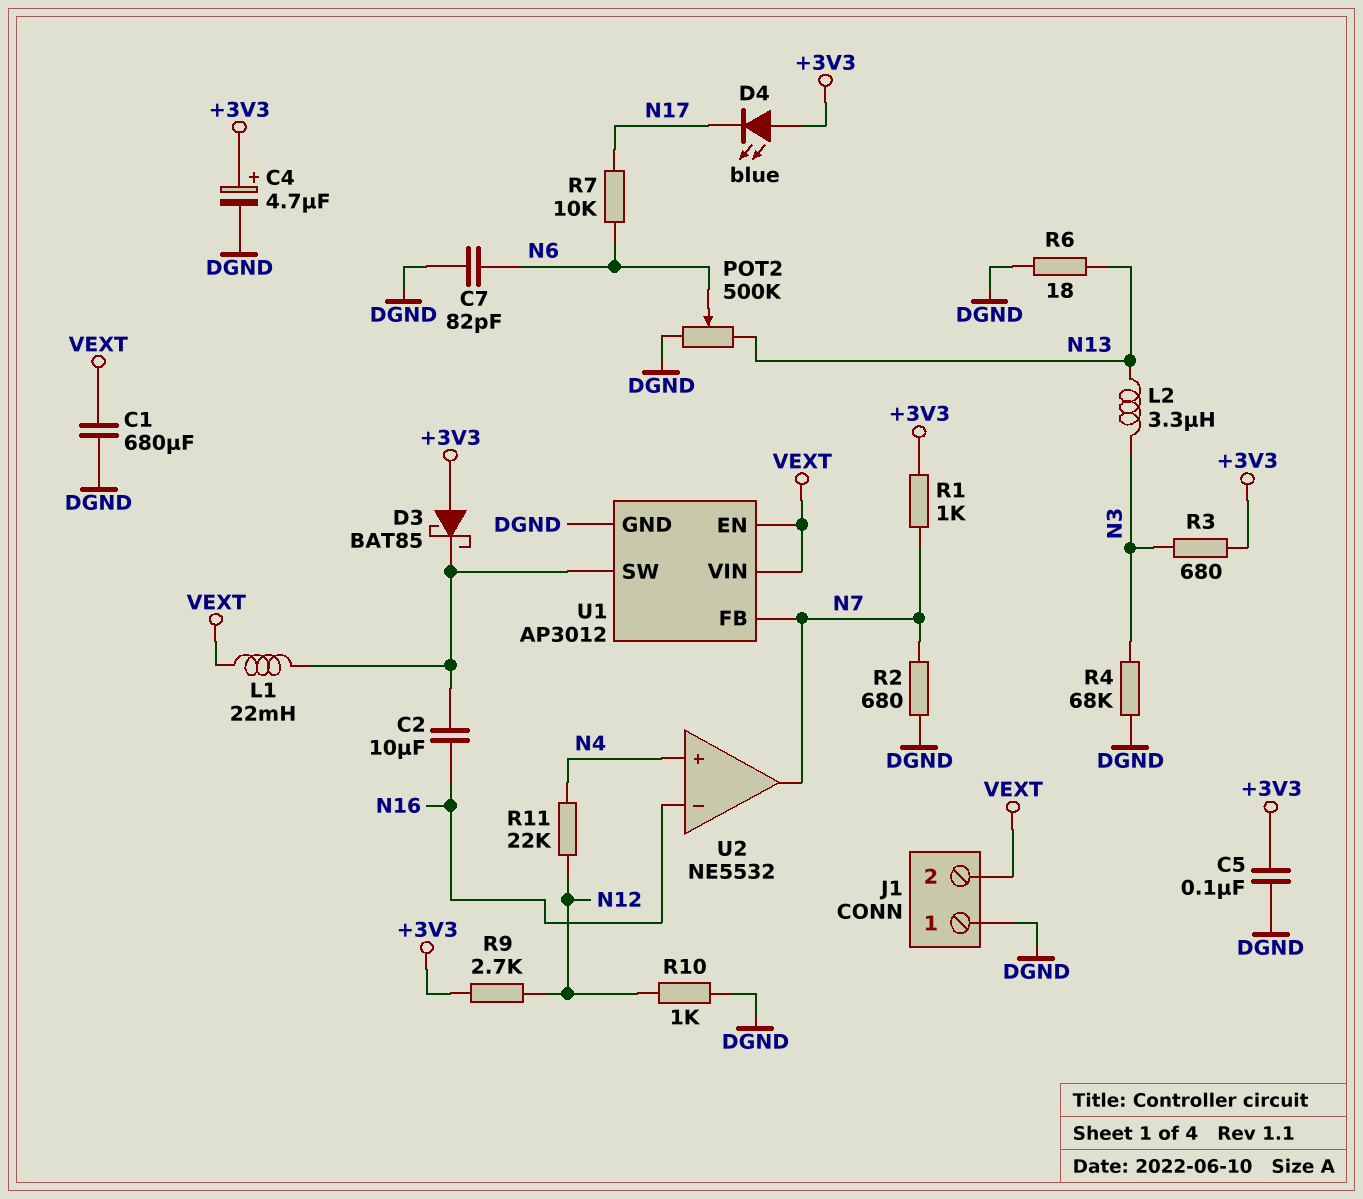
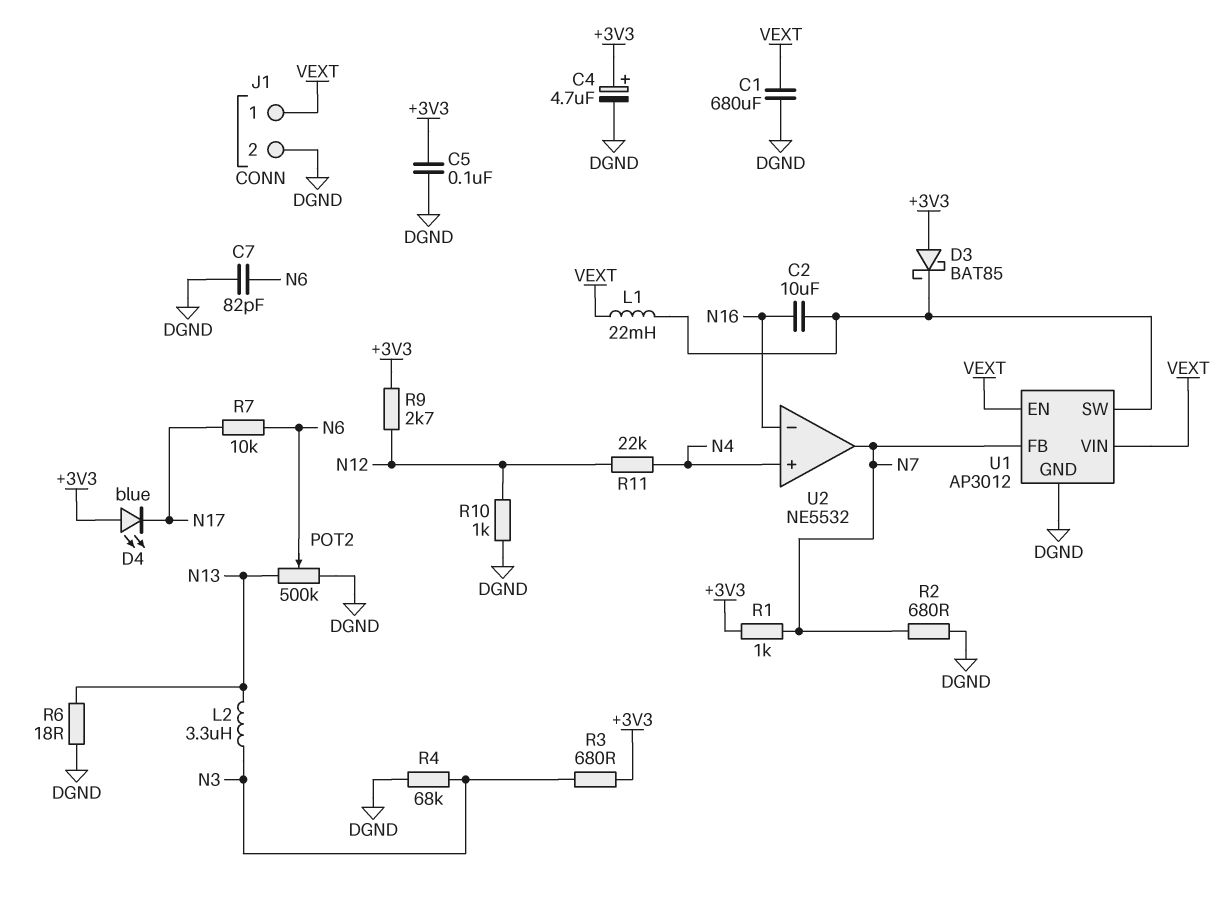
J1 pin 1: DGND -> VEXT
J1 pin 2: VEXT -> DGND

